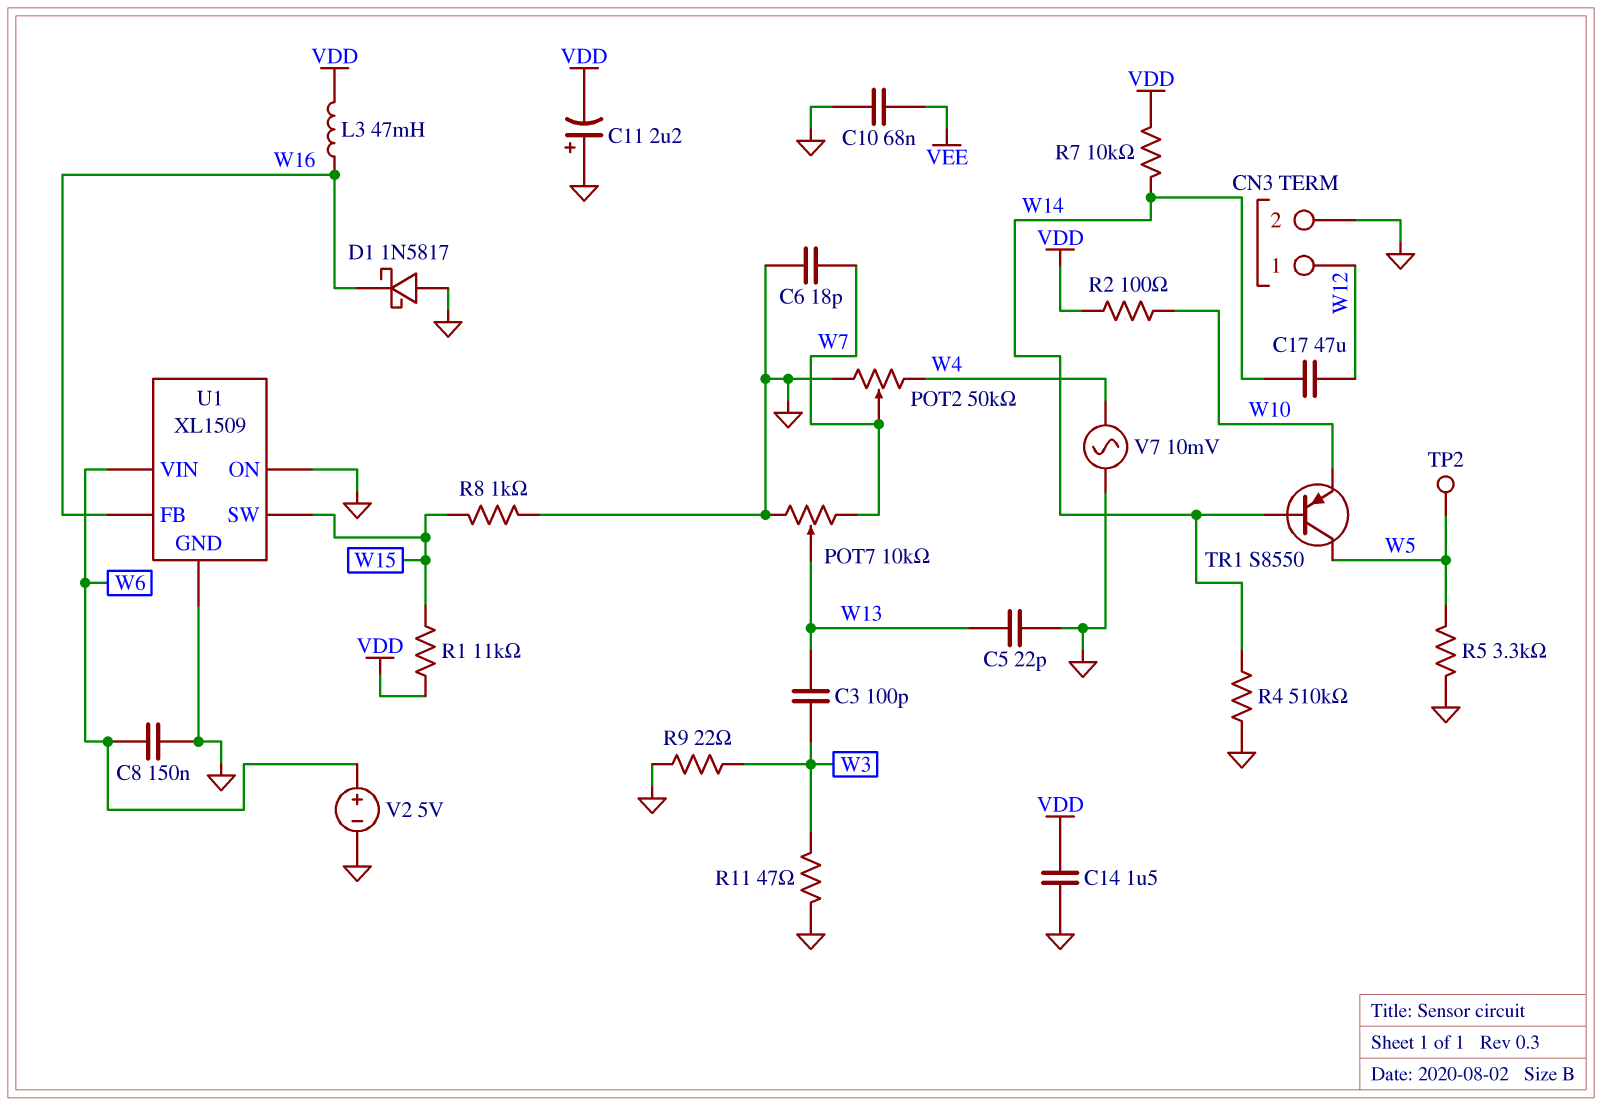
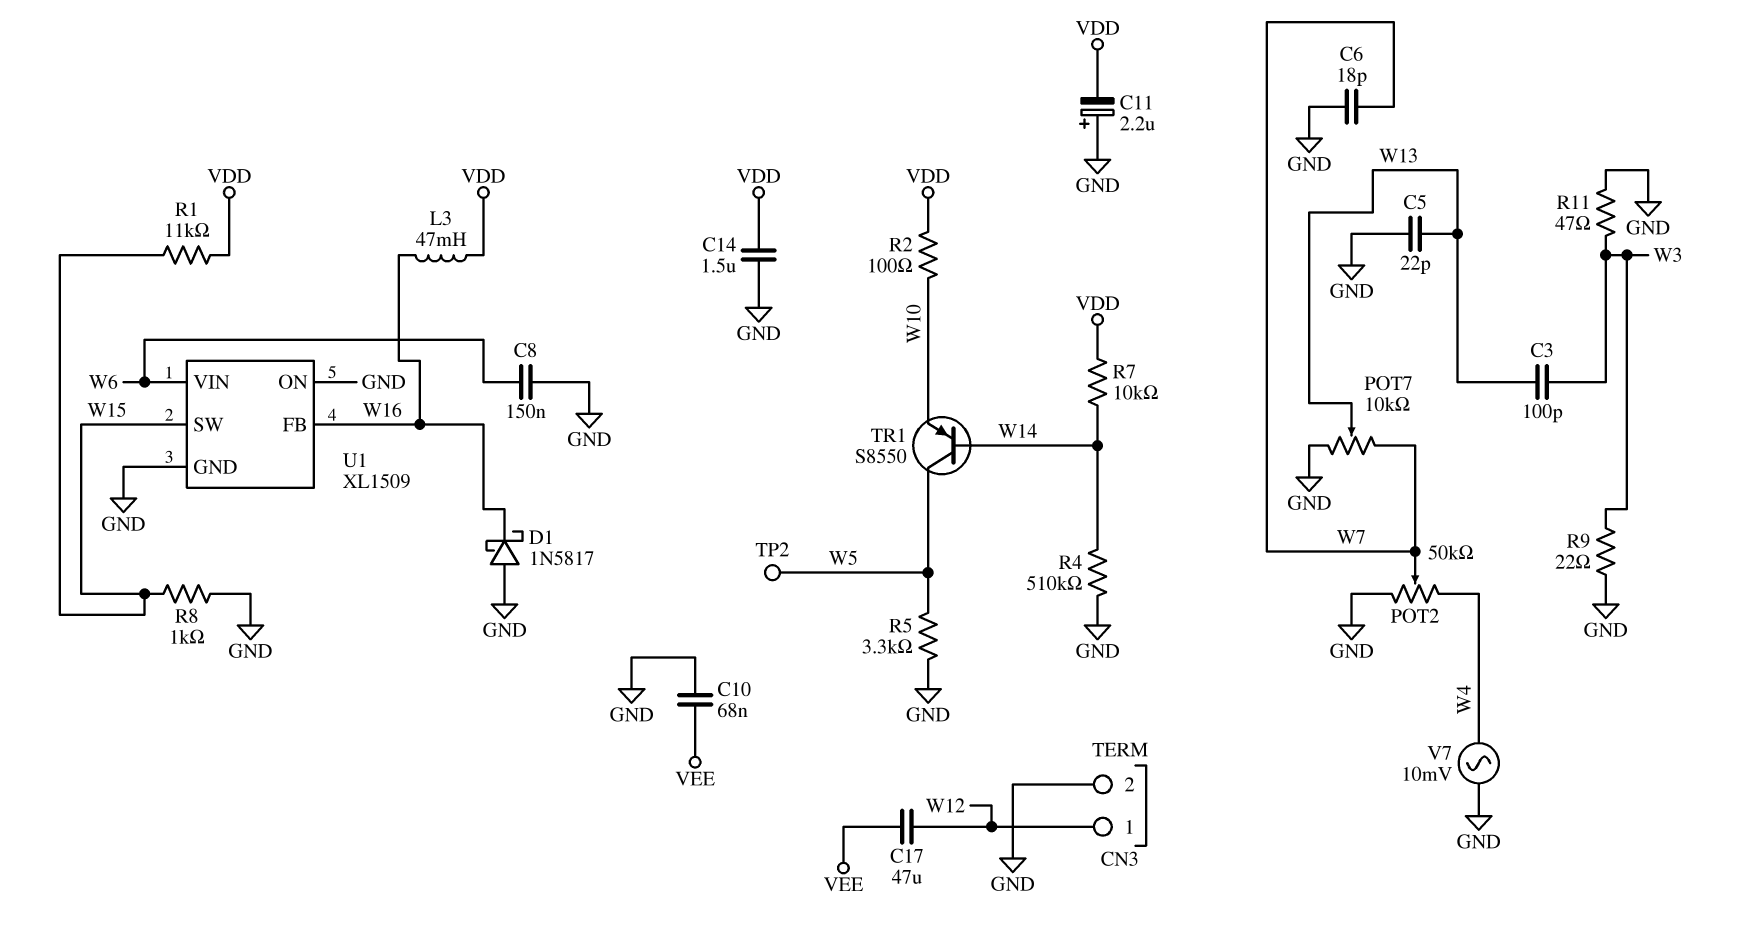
C17: 47uF (W12, W14) -> 47uF (VEE, W12)
V2: 5V (plus W6, minus GND) -> none

